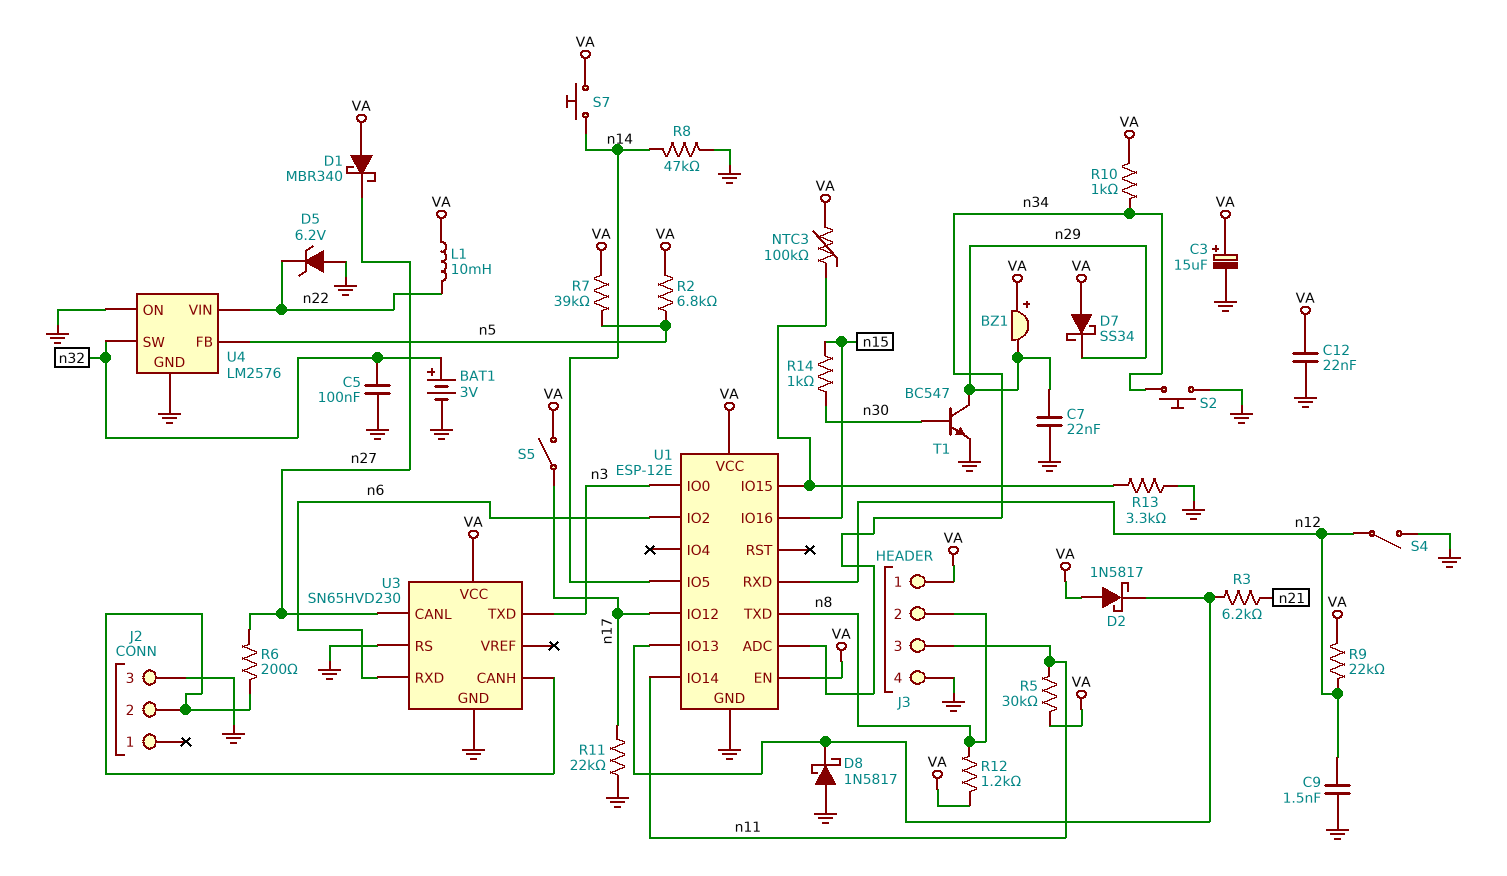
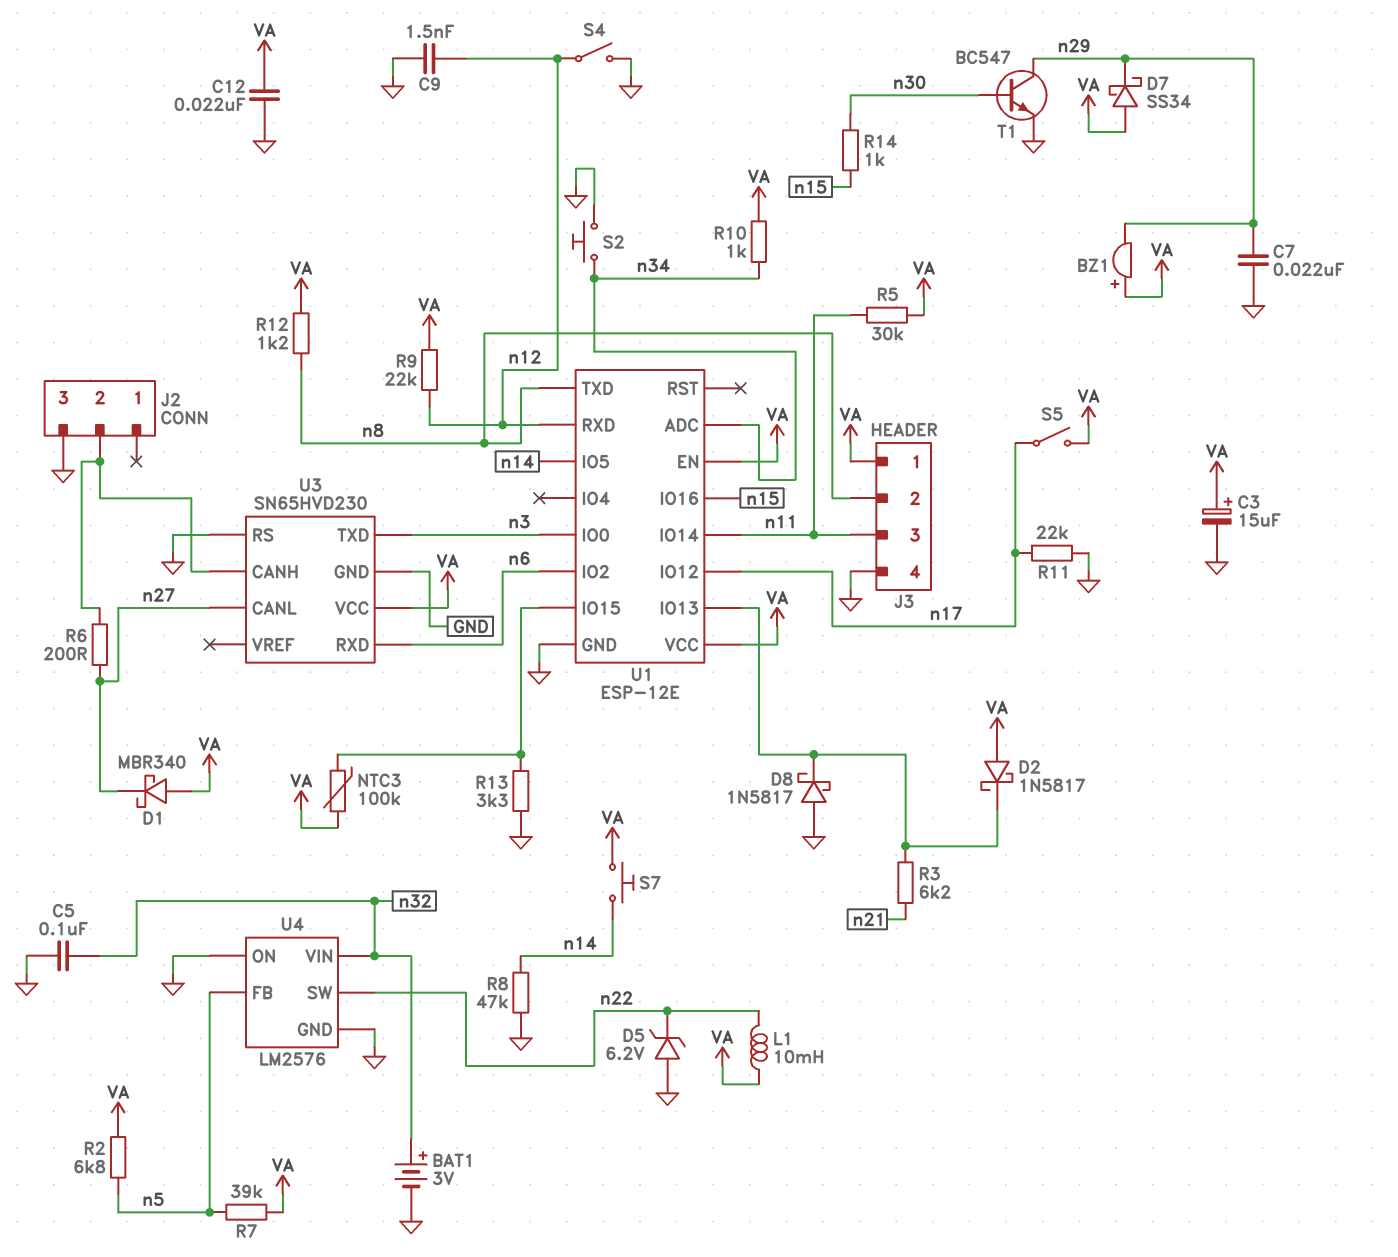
U4 pin SW: n32 -> n22
U4 pin VIN: n22 -> n32

